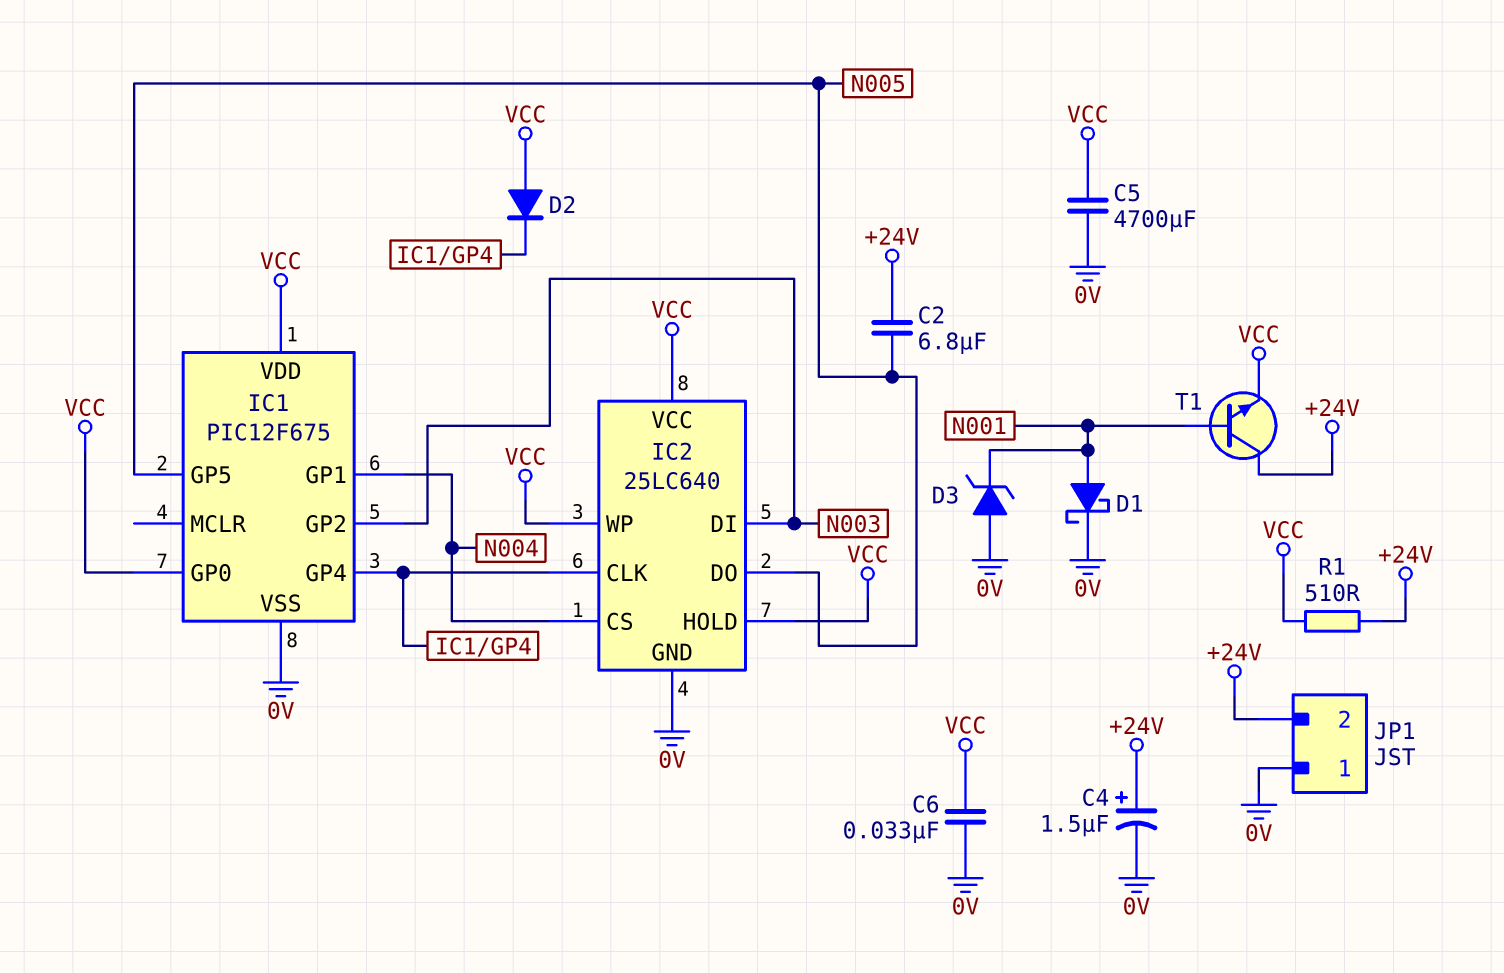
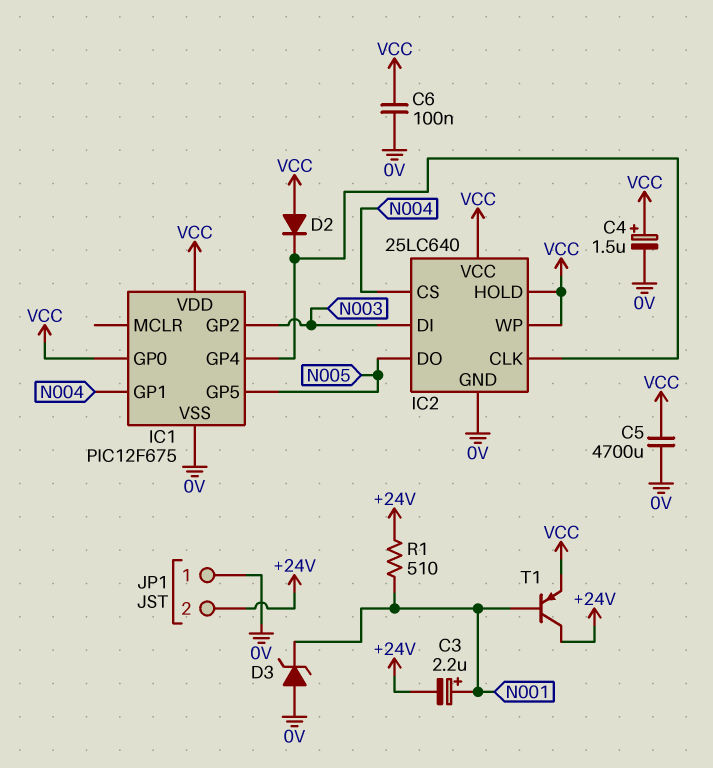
C2: 6.8uF (+24V, N005) -> none
C3: none -> 2.2uF (plus N001, minus +24V)
C4: 1.5uF (plus +24V, minus 0V) -> 1.5uF (plus VCC, minus 0V)
C6: 33nF (0V, VCC) -> 100nF (0V, VCC)
D1: schottky (A N001, K 0V) -> none
R1: 510 (+24V, VCC) -> 510 (+24V, N001)
T1: NPN (B N001, C +24V, E VCC) -> PNP (B N001, C +24V, E VCC)

